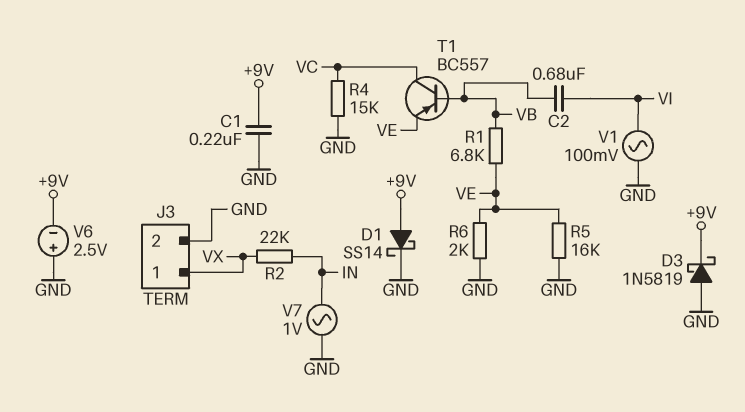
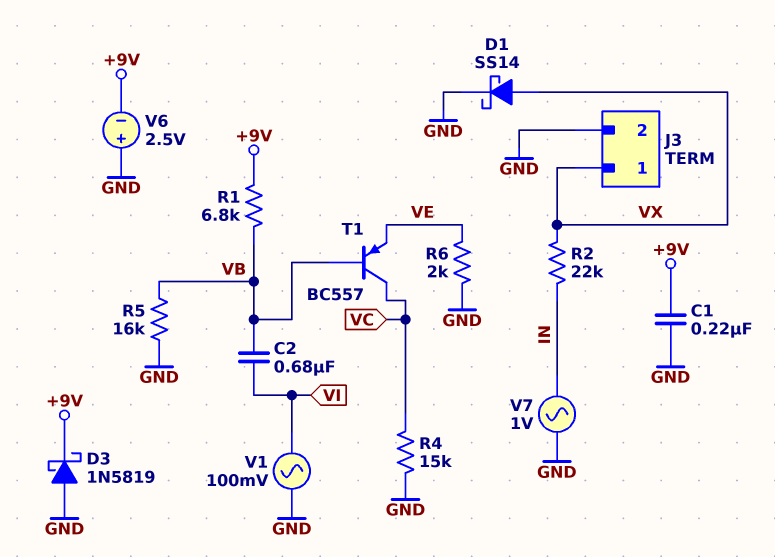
D1: schottky SS14 (A +9V, K GND) -> schottky SS14 (A VX, K GND)
R1: 6.8k (VB, VE) -> 6.8k (+9V, VB)
R5: 16k (GND, VE) -> 16k (GND, VB)

